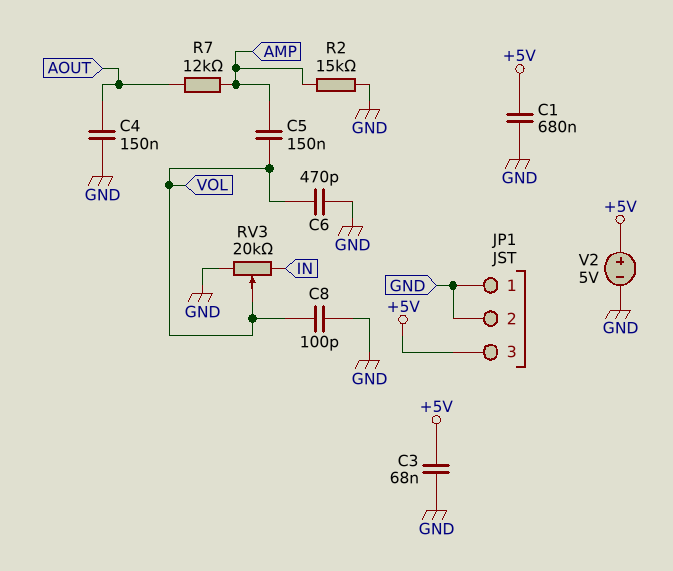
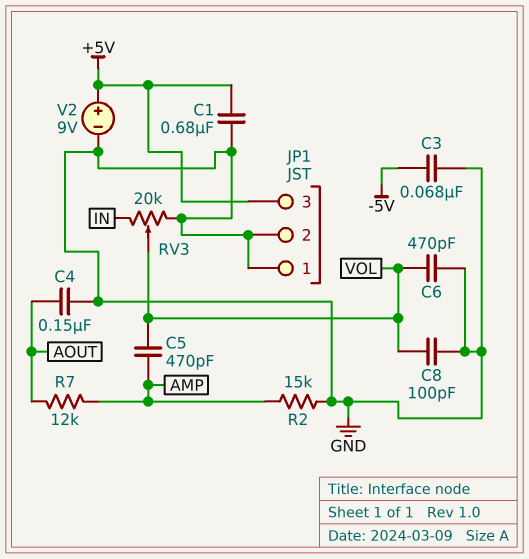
C3: 68nF (+5V, GND) -> 68nF (-5V, GND)
C5: 150nF (AMP, VOL) -> 470pF (AMP, VOL)
V2: 5V (plus +5V, minus GND) -> 9V (plus +5V, minus GND)

